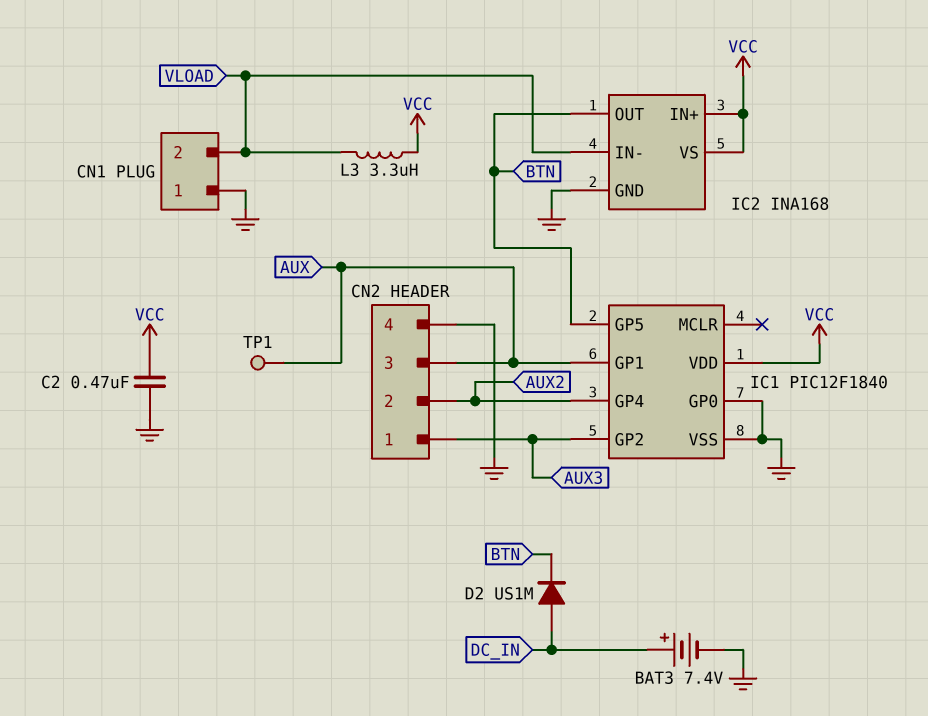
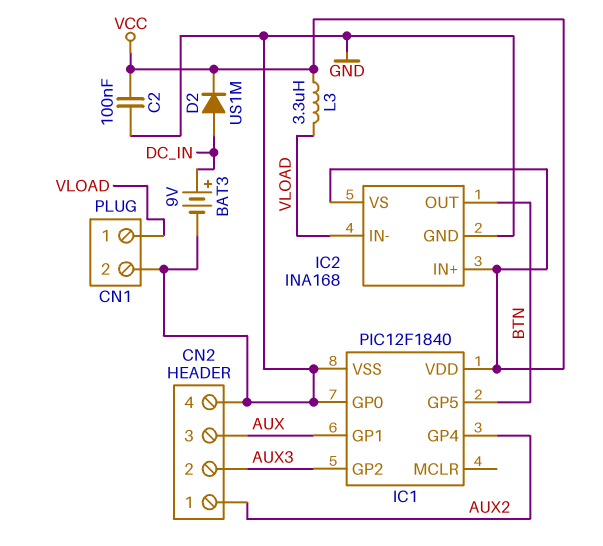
BAT3: 7.4V (plus DC_IN, minus GND) -> 9V (plus DC_IN, minus GND)
C2: 470nF (GND, VCC) -> 100nF (GND, VCC)
CN1 pin 1: GND -> VLOAD
CN1 pin 2: VLOAD -> GND
CN2 pin 1: AUX3 -> AUX2
CN2 pin 2: AUX2 -> AUX3
D2: diode US1M (A DC_IN, K BTN) -> diode US1M (A DC_IN, K VCC)
TP1: test point (AUX) -> none

